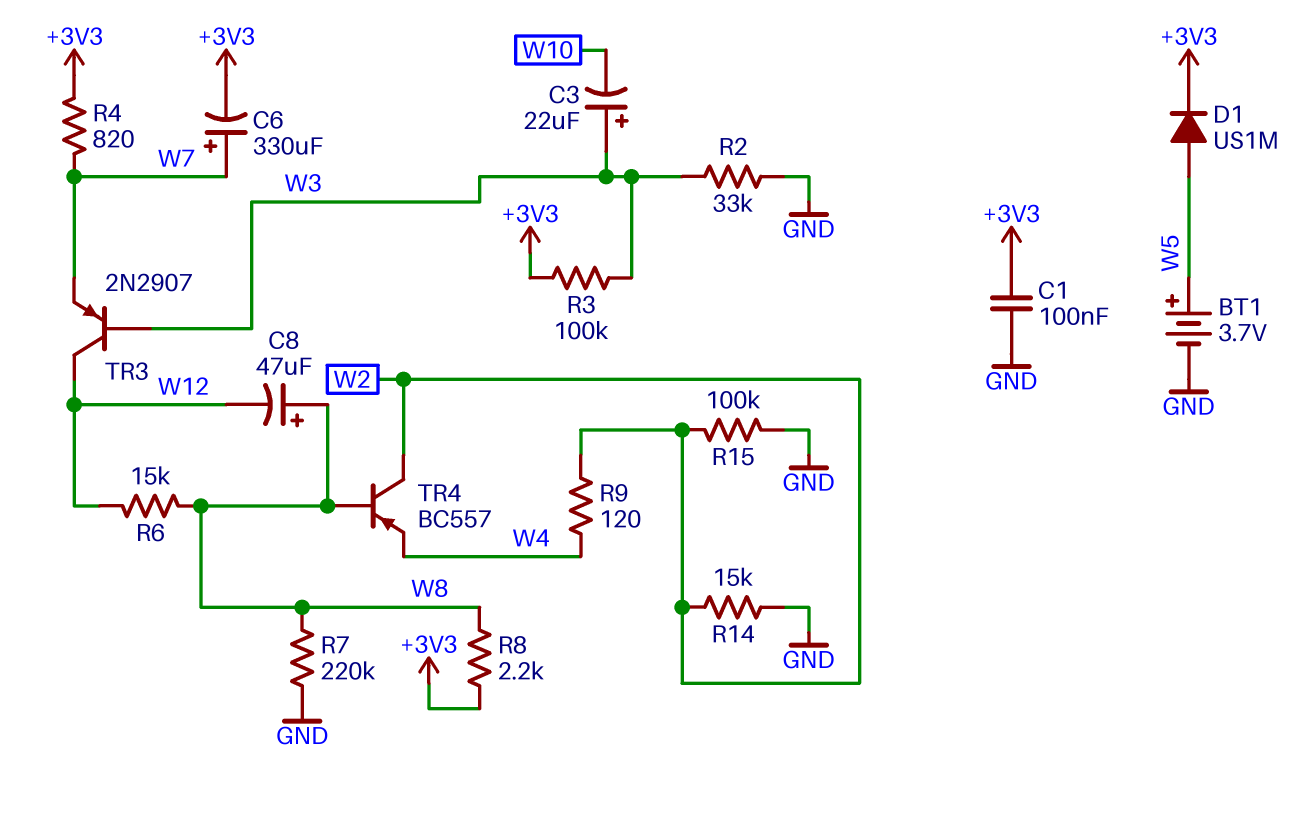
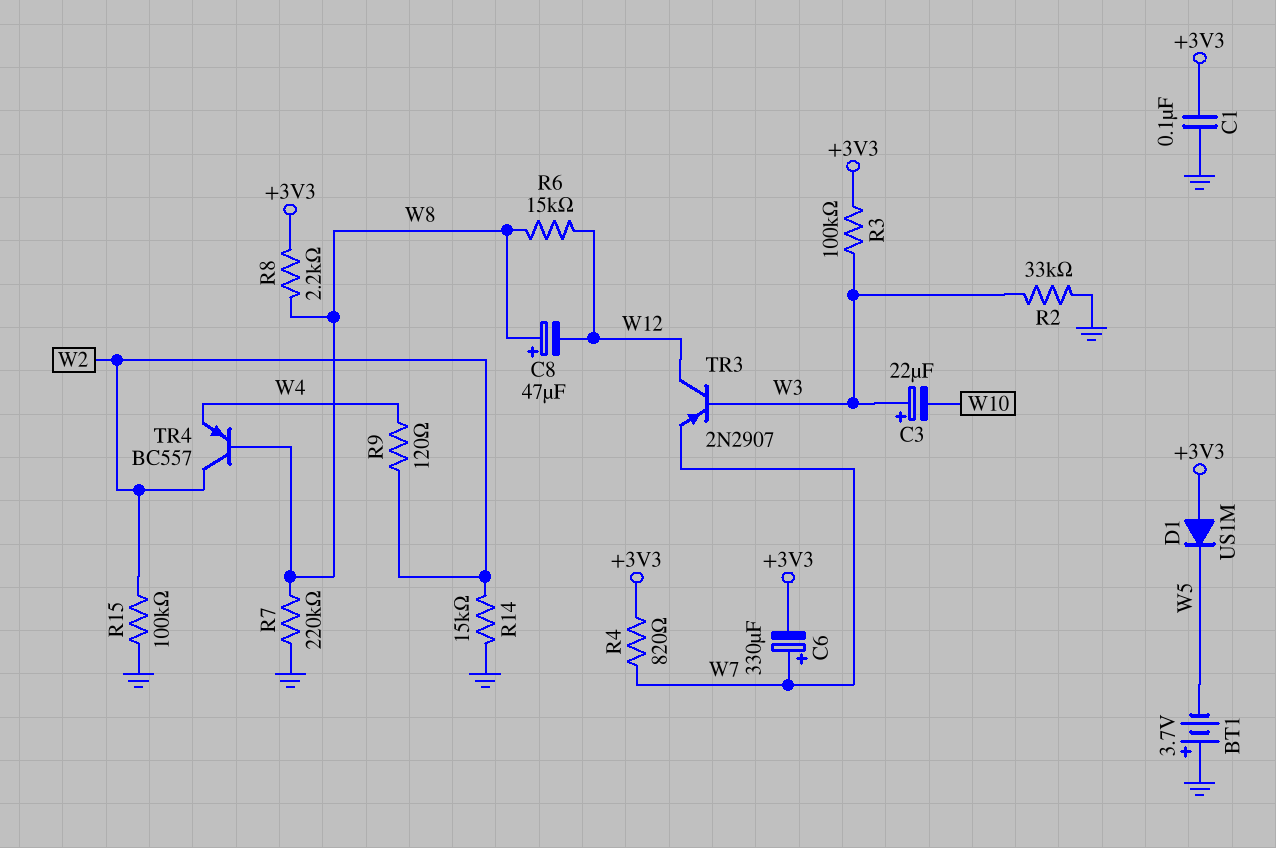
BT1: 3.7V (plus W5, minus GND) -> 3.7V (plus GND, minus W5)
D1: diode US1M (A W5, K +3V3) -> diode US1M (A +3V3, K W5)

